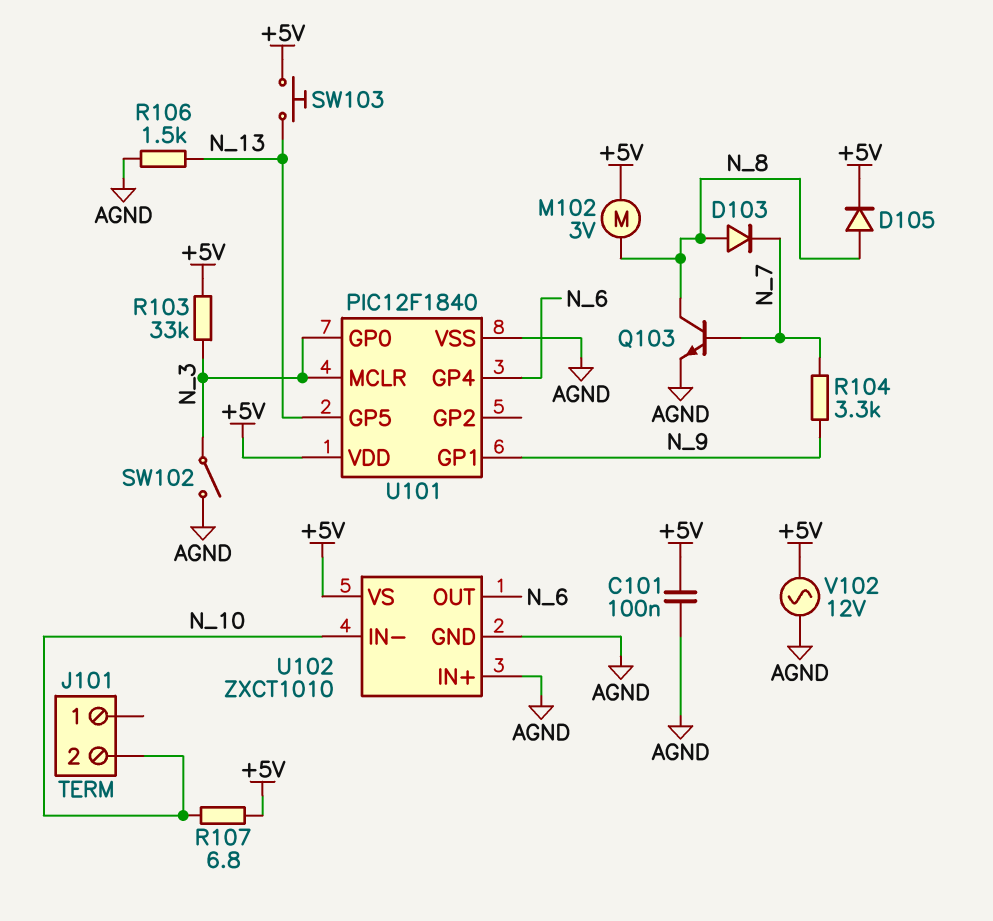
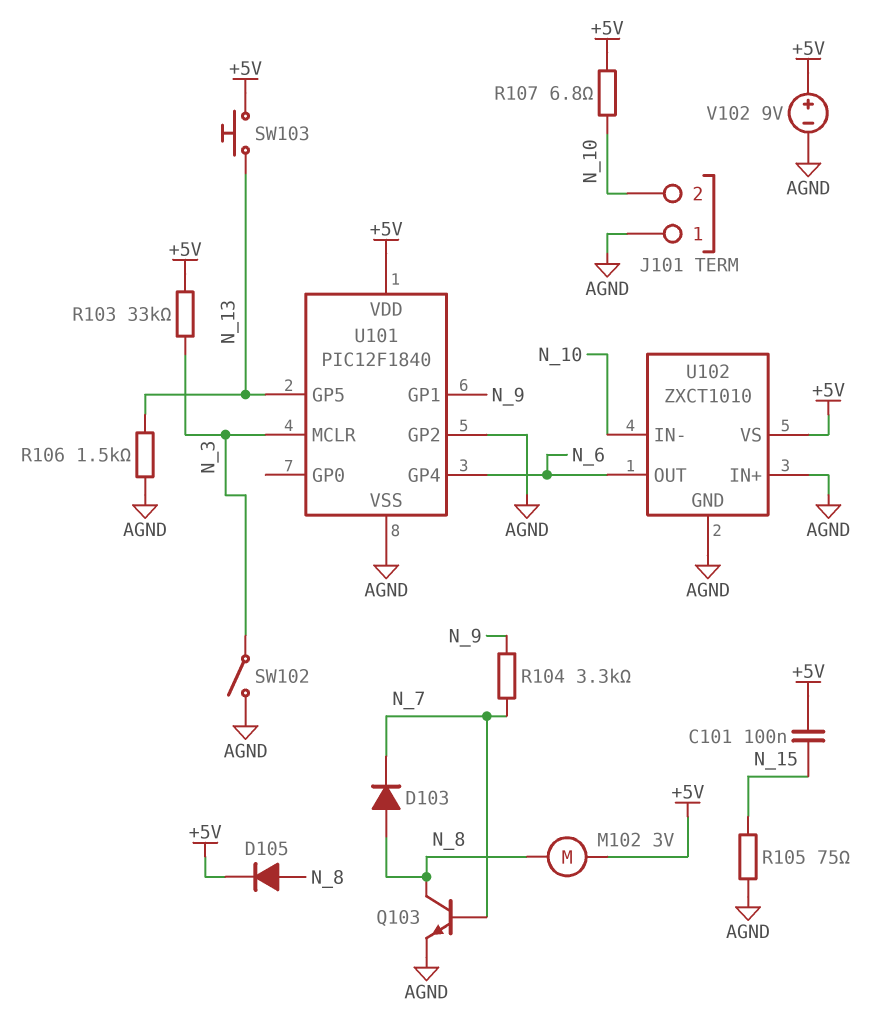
C101: 100nF (+5V, AGND) -> 100nF (+5V, N_15)
J101 pin 1: none -> AGND
R105: none -> 75 (AGND, N_15)
U101 pin GP0: N_3 -> none
U101 pin GP2: none -> AGND
V102: AC 12V (+5V, AGND) -> 9V (plus +5V, minus AGND)

